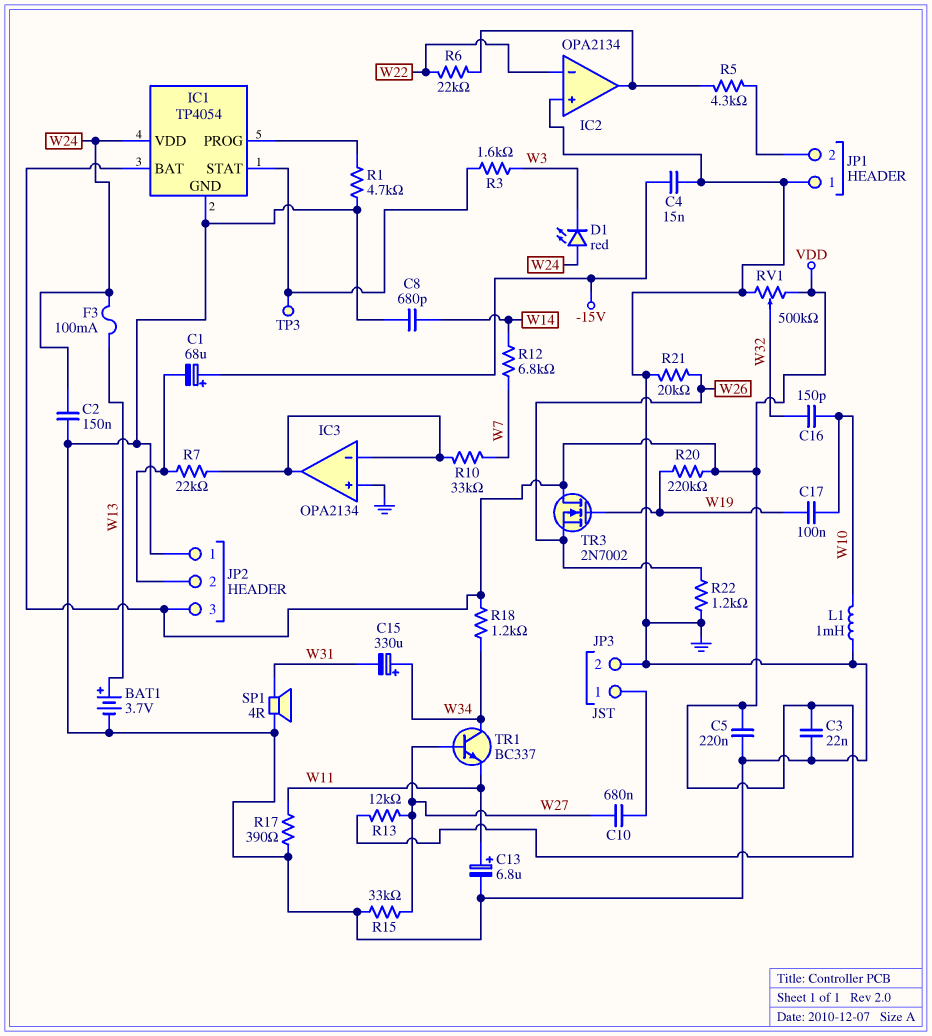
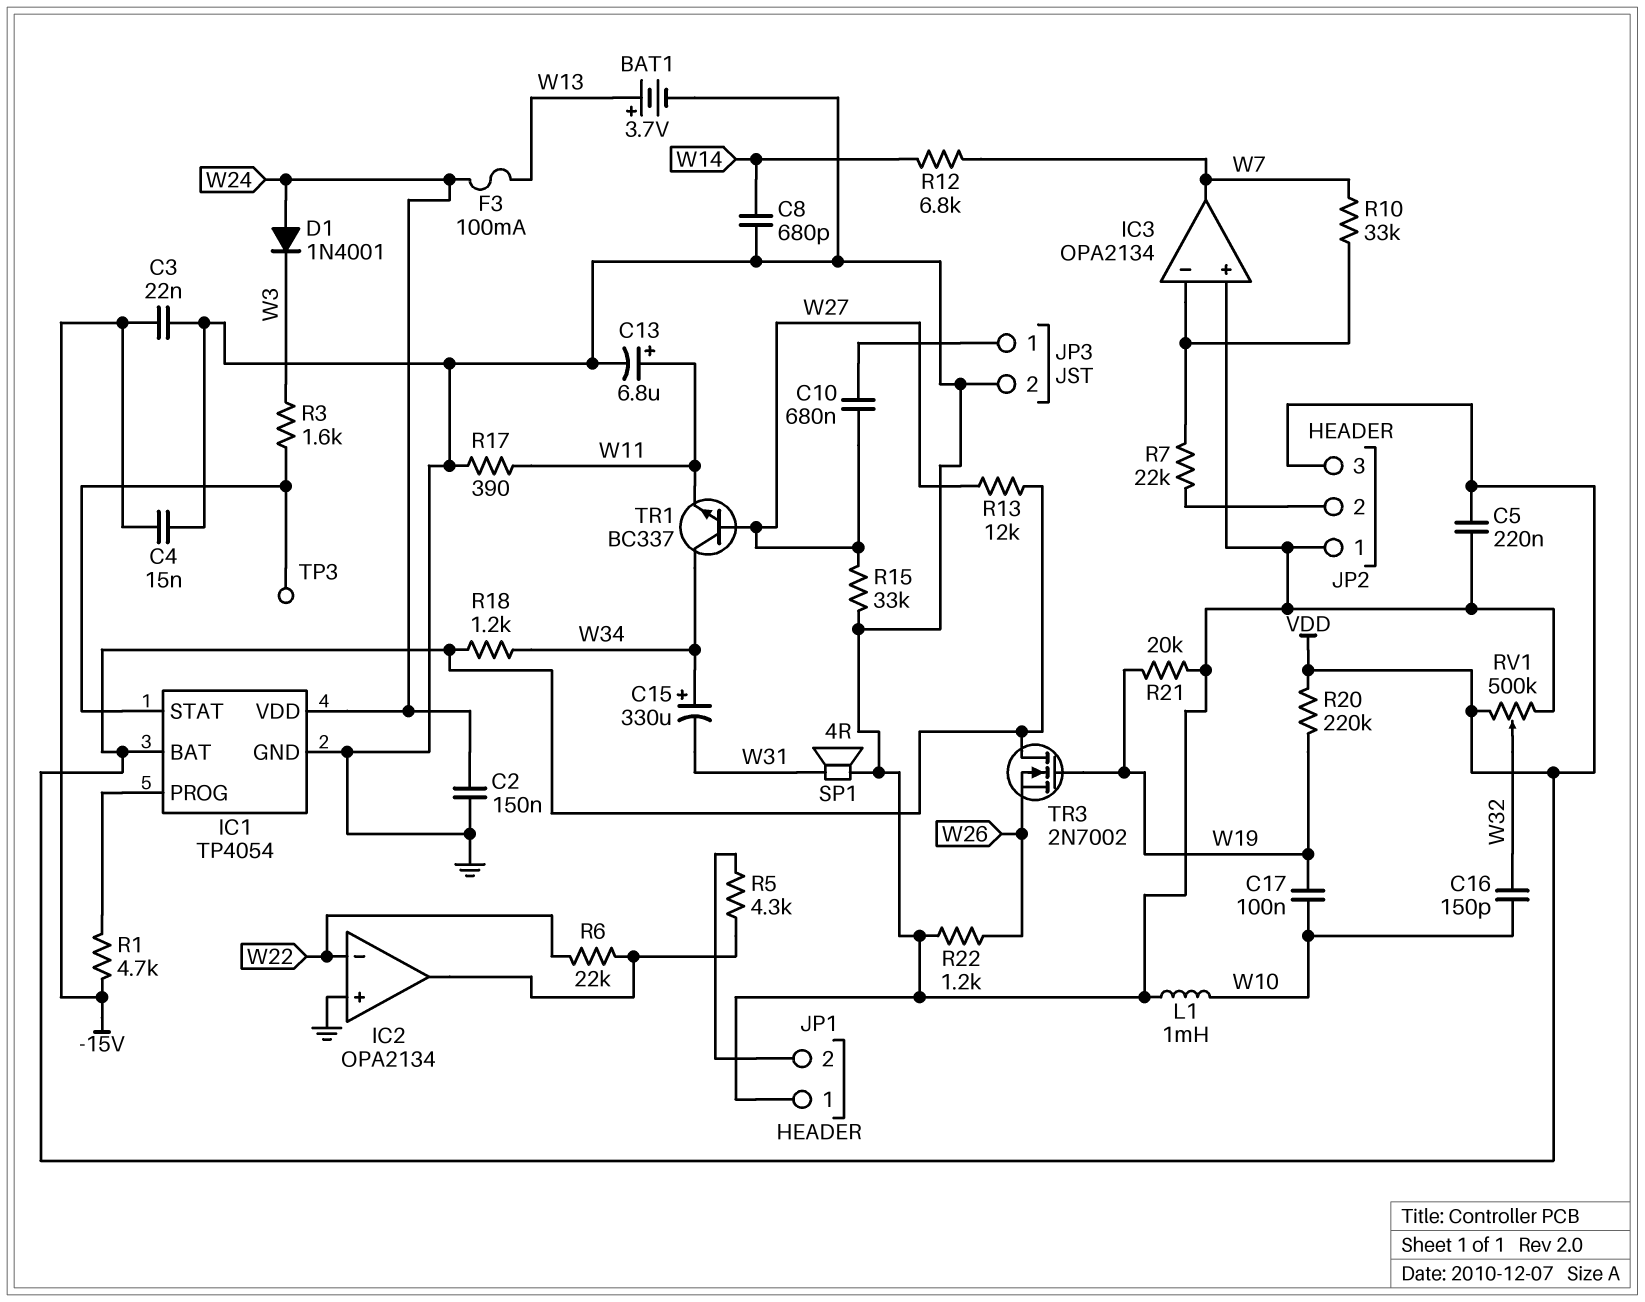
C1: 68uF (plus -15V, minus JP2/2) -> none
C3: 22nF (GND, VDD) -> 22nF (-15V, GND)
D1: LED red (A W24, K W3) -> diode 1N4001 (A W24, K W3)
IC3 pin out: IC3/in- -> W7
R1: 4.7k (GND, IC1/PROG) -> 4.7k (-15V, IC1/PROG)
R21: 20k (GND, W26) -> 20k (GND, W19)

